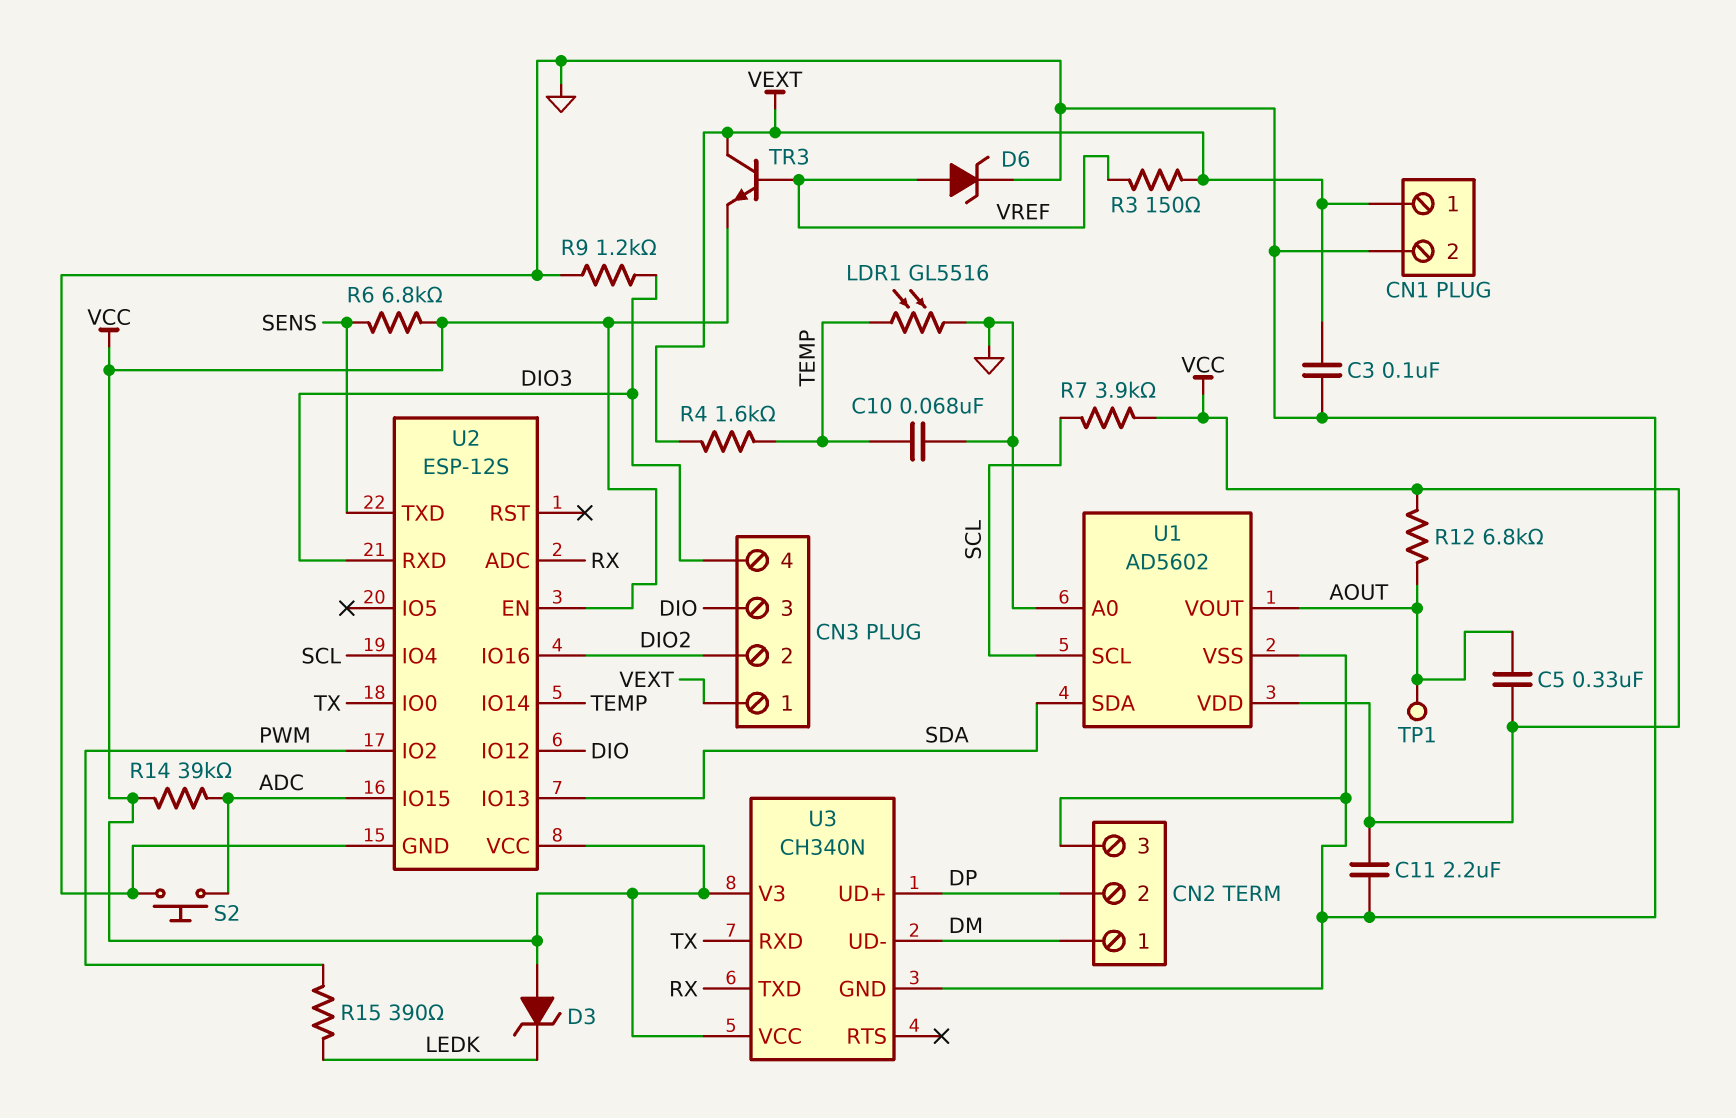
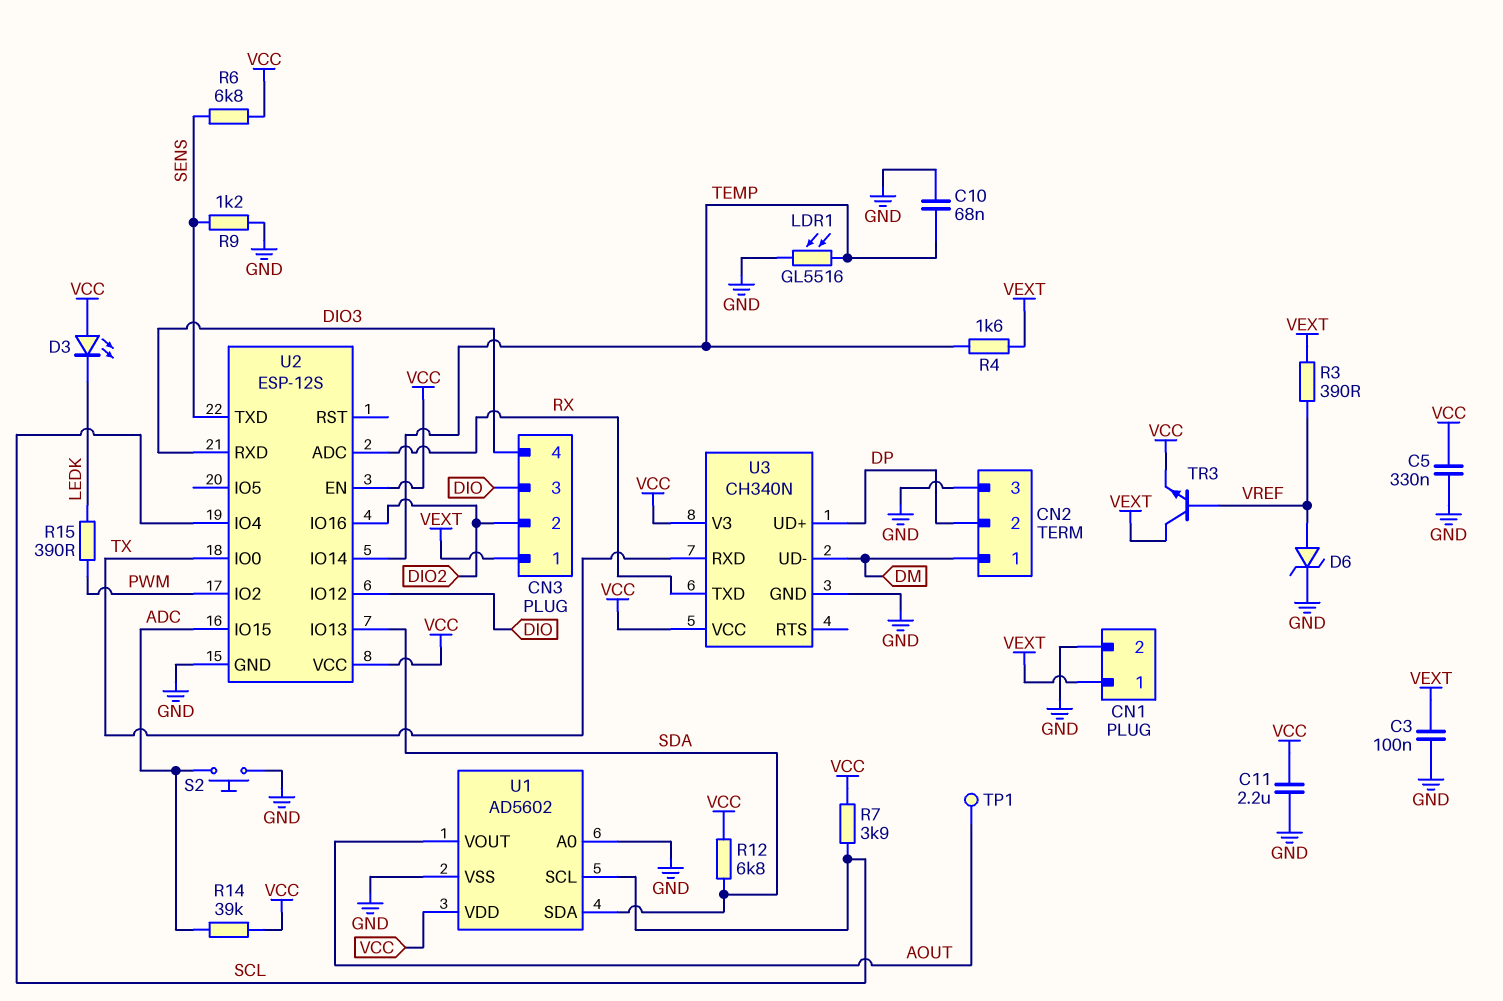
C5: 330nF (AOUT, VCC) -> 330nF (GND, VCC)
D3: zener (A VCC, K LEDK) -> LED (A VCC, K LEDK)
R3: 150 (VEXT, VREF) -> 390 (VEXT, VREF)
R9: 1.2k (DIO3, GND) -> 1.2k (GND, SENS)
R12: 6.8k (AOUT, VCC) -> 6.8k (SDA, VCC)

